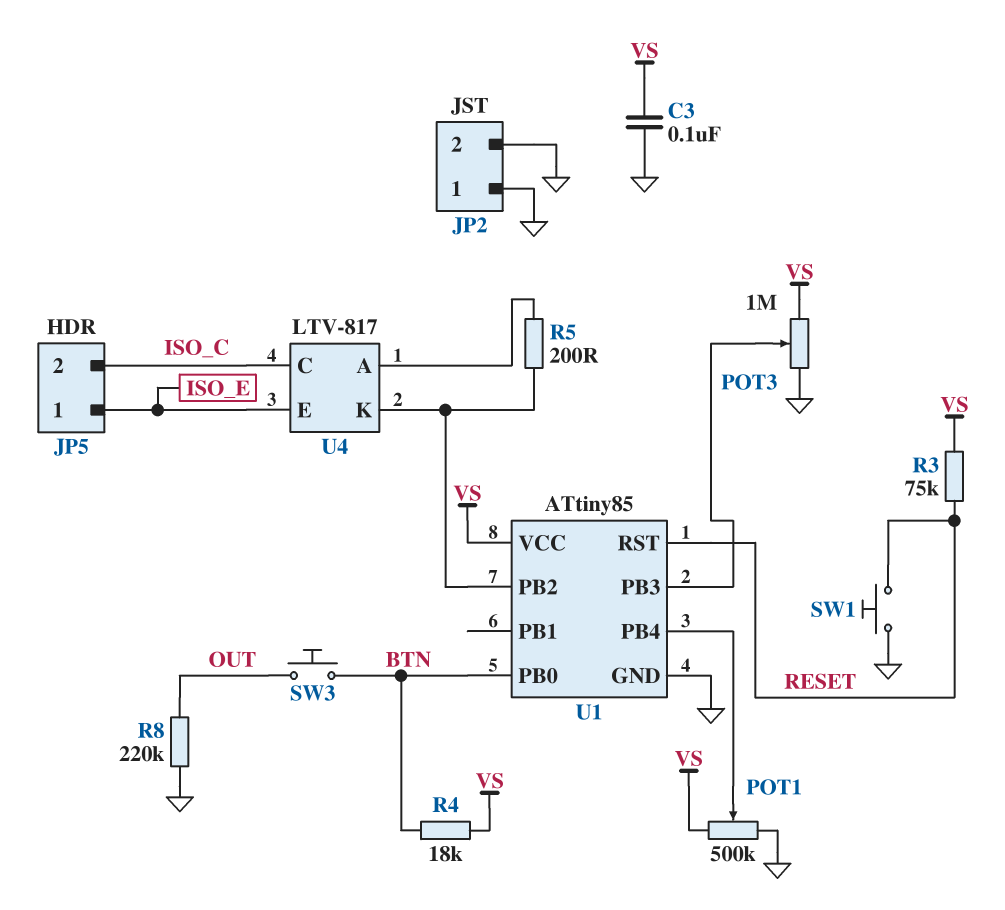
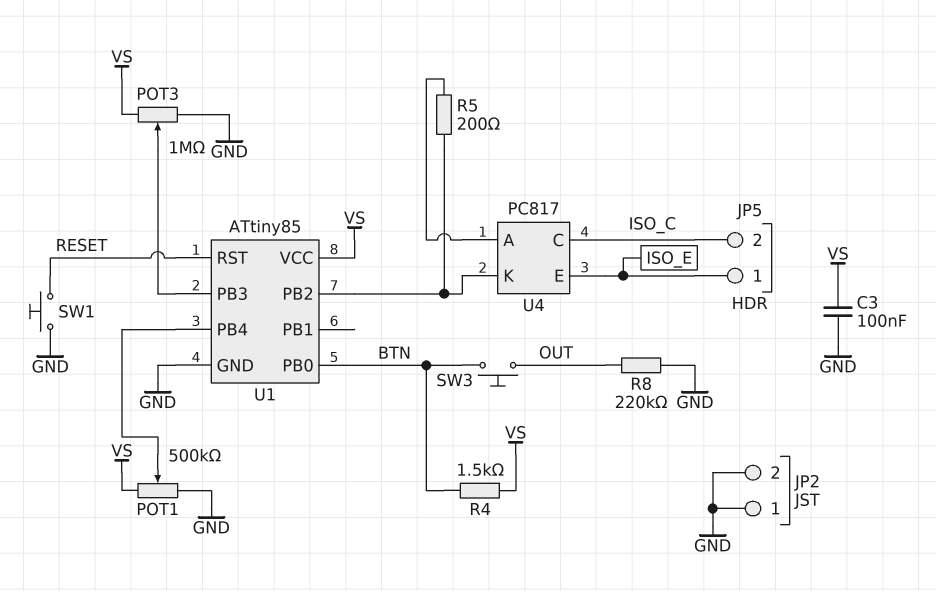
R3: 75k (RESET, VS) -> none
R4: 18k (BTN, VS) -> 1.5k (BTN, VS)
U4: LTV-817 -> PC817

